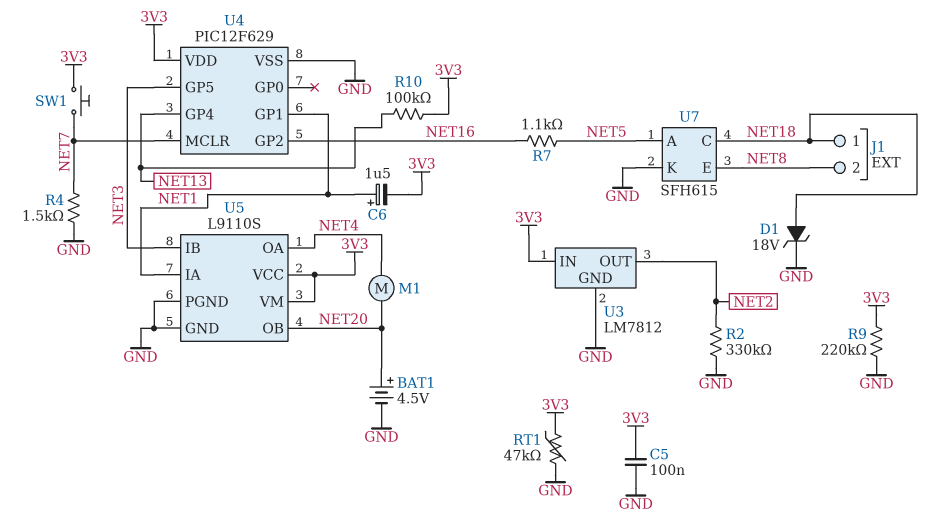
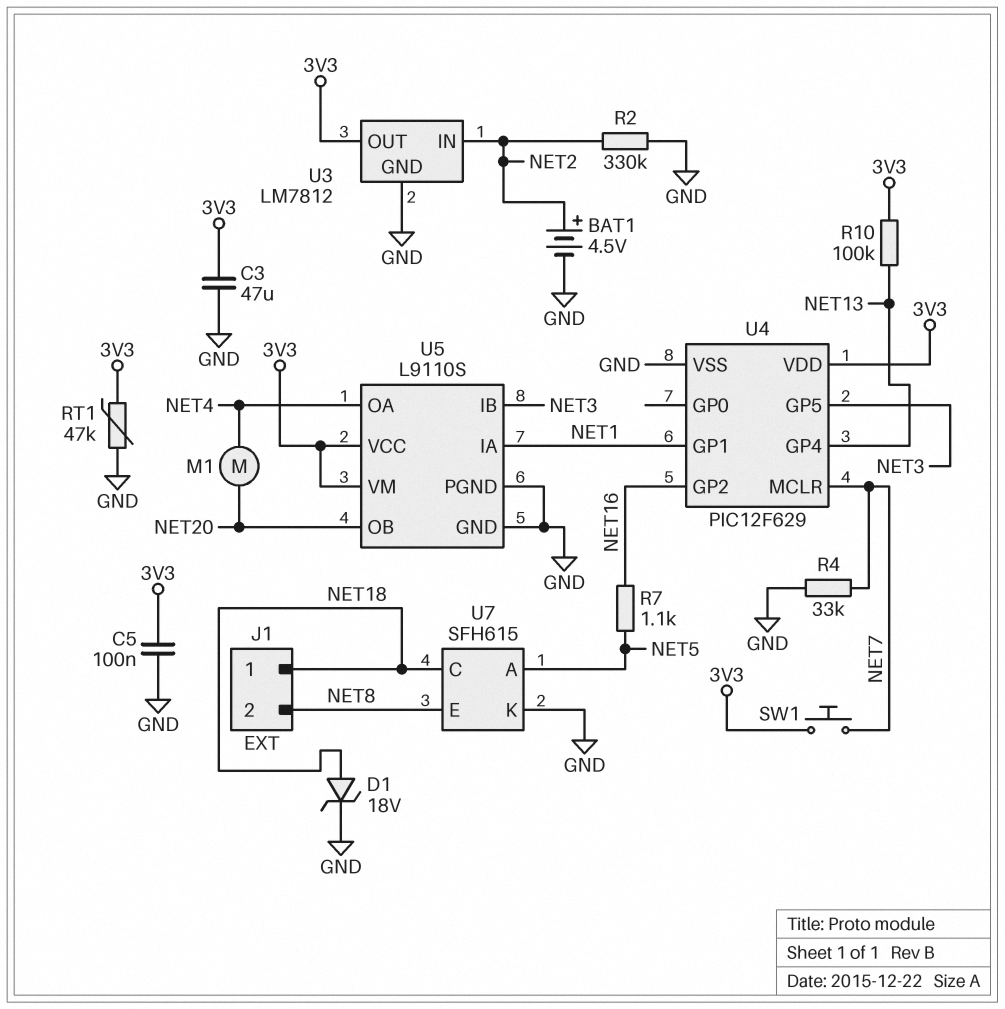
BAT1: 4.5V (plus NET20, minus GND) -> 4.5V (plus NET2, minus GND)
C3: none -> 47uF (3V3, GND)
C6: 1.5uF (plus NET1, minus 3V3) -> none
R4: 1.5k (GND, NET7) -> 33k (GND, NET7)
R9: 220k (3V3, GND) -> none
U3 pin IN: 3V3 -> NET2
U3 pin OUT: NET2 -> 3V3

